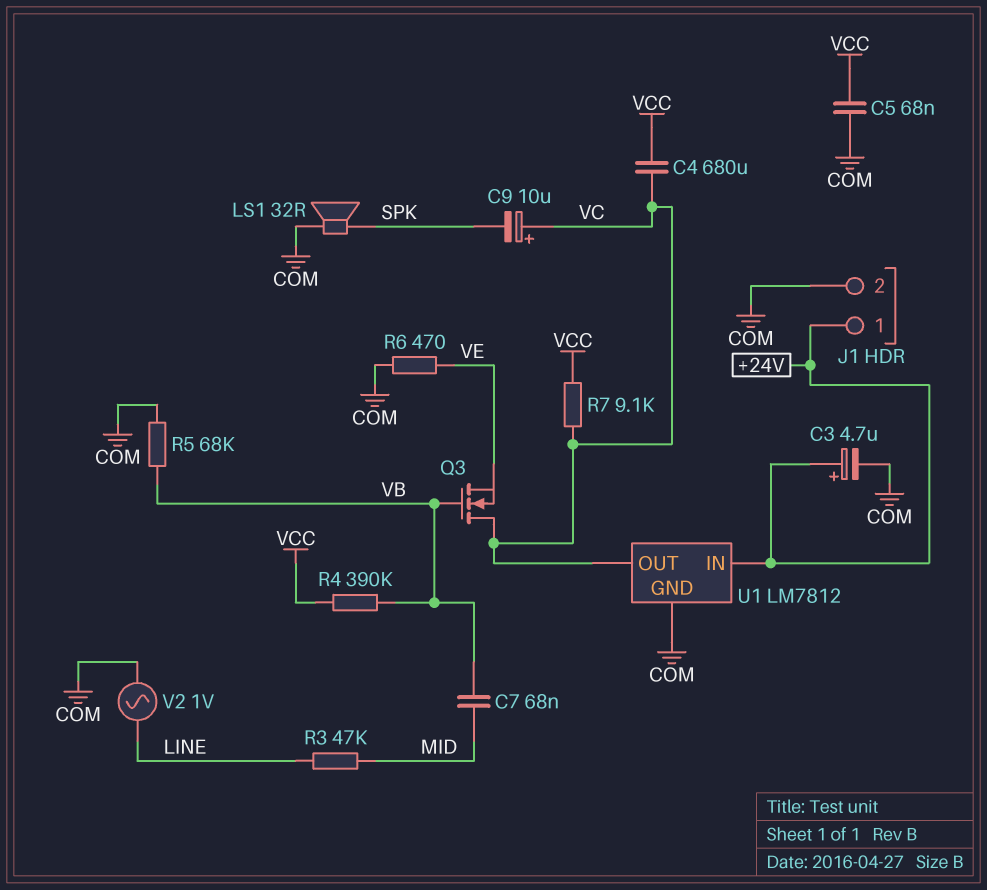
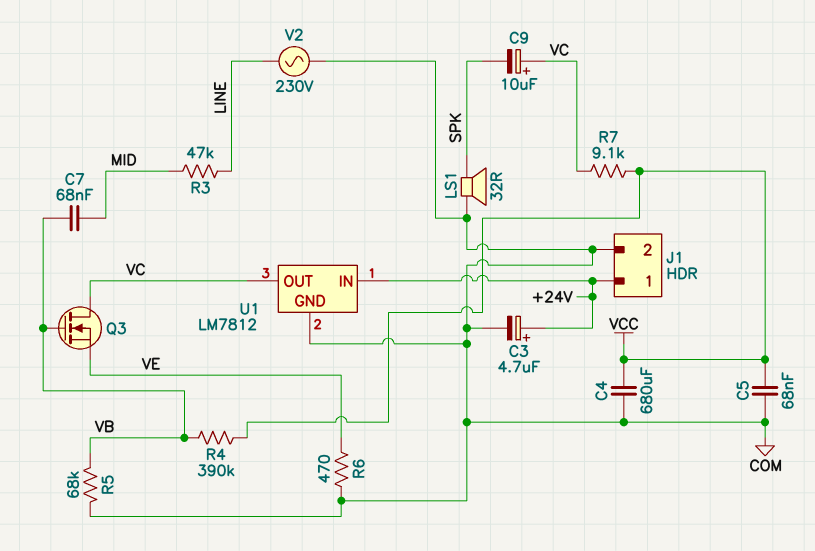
C4: 680uF (VC, VCC) -> 680uF (COM, VCC)
V2: AC 1V (COM, LINE) -> AC 230V (COM, LINE)

